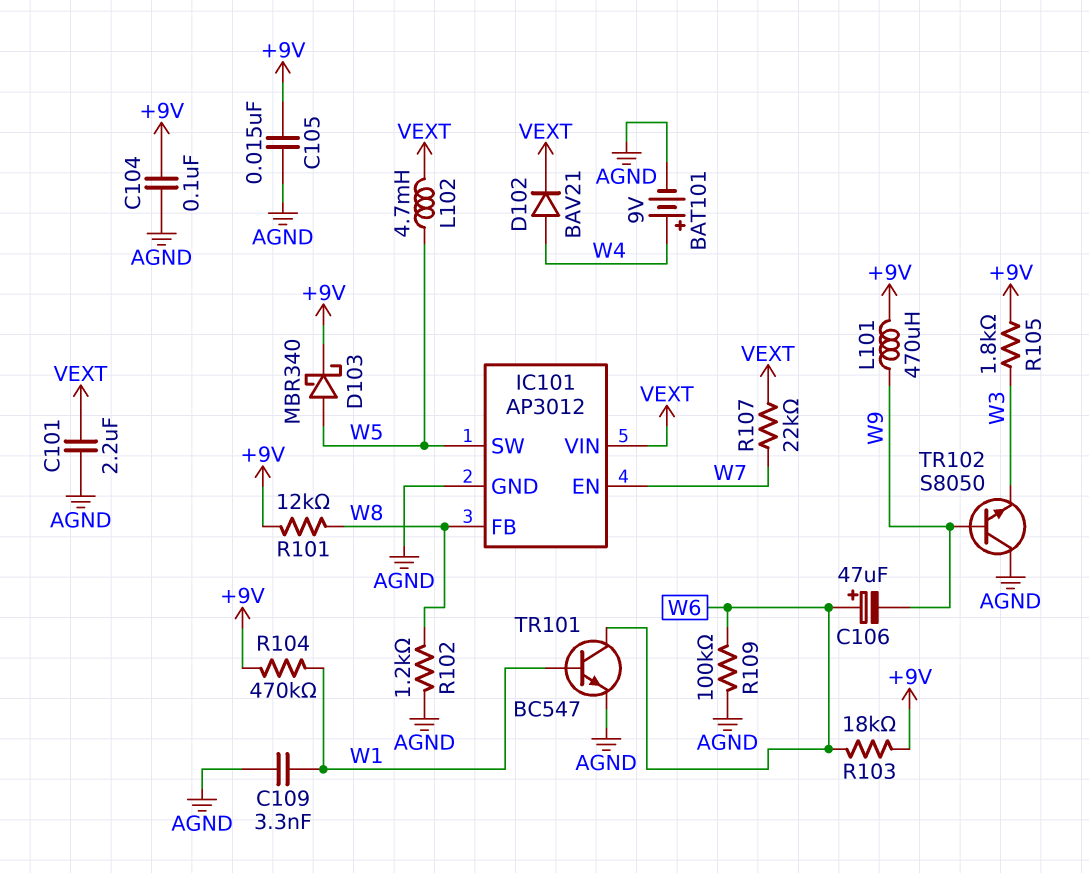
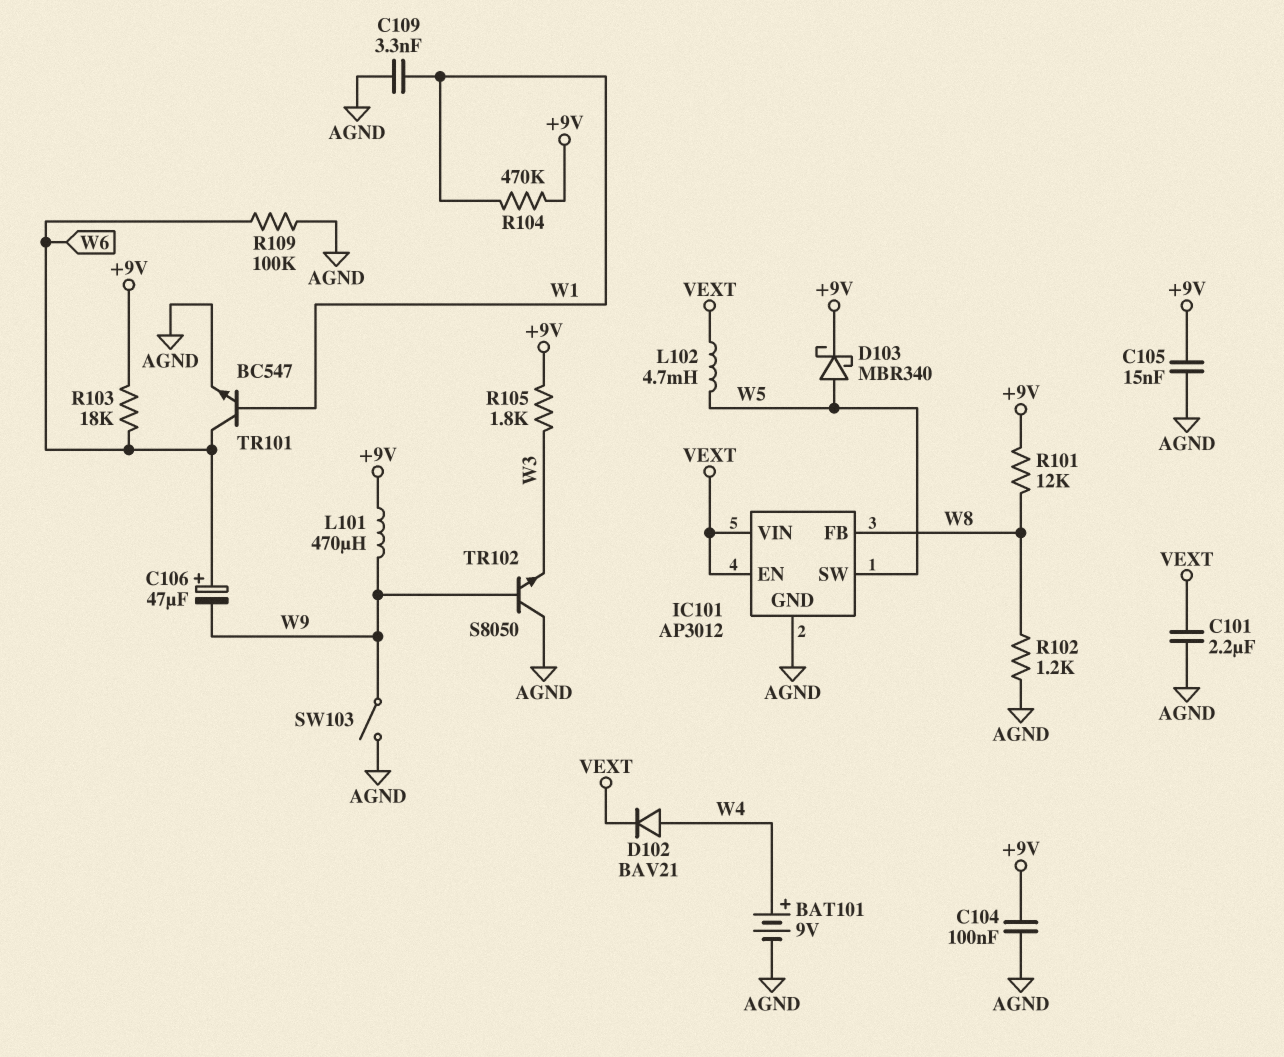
IC101 pin EN: W7 -> VEXT
R107: 22k (VEXT, W7) -> none
SW103: none -> switch (AGND, W9)

